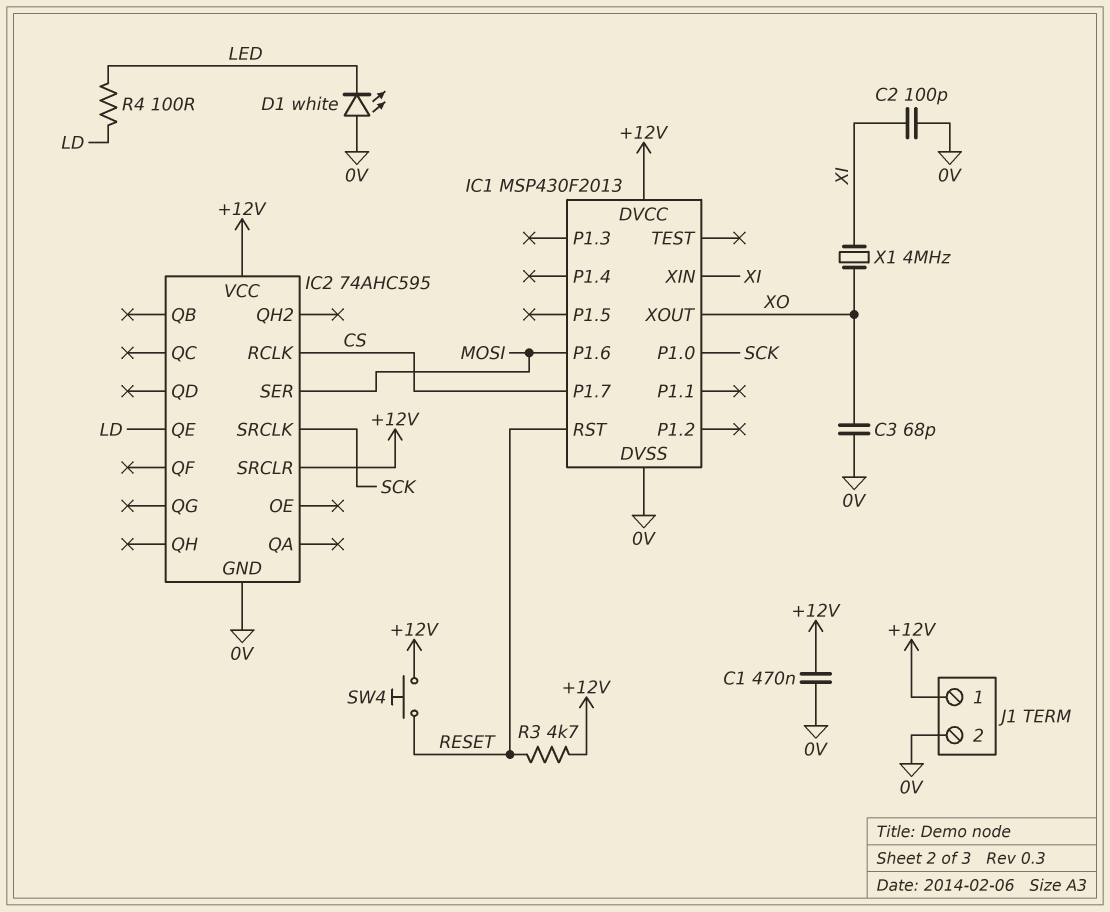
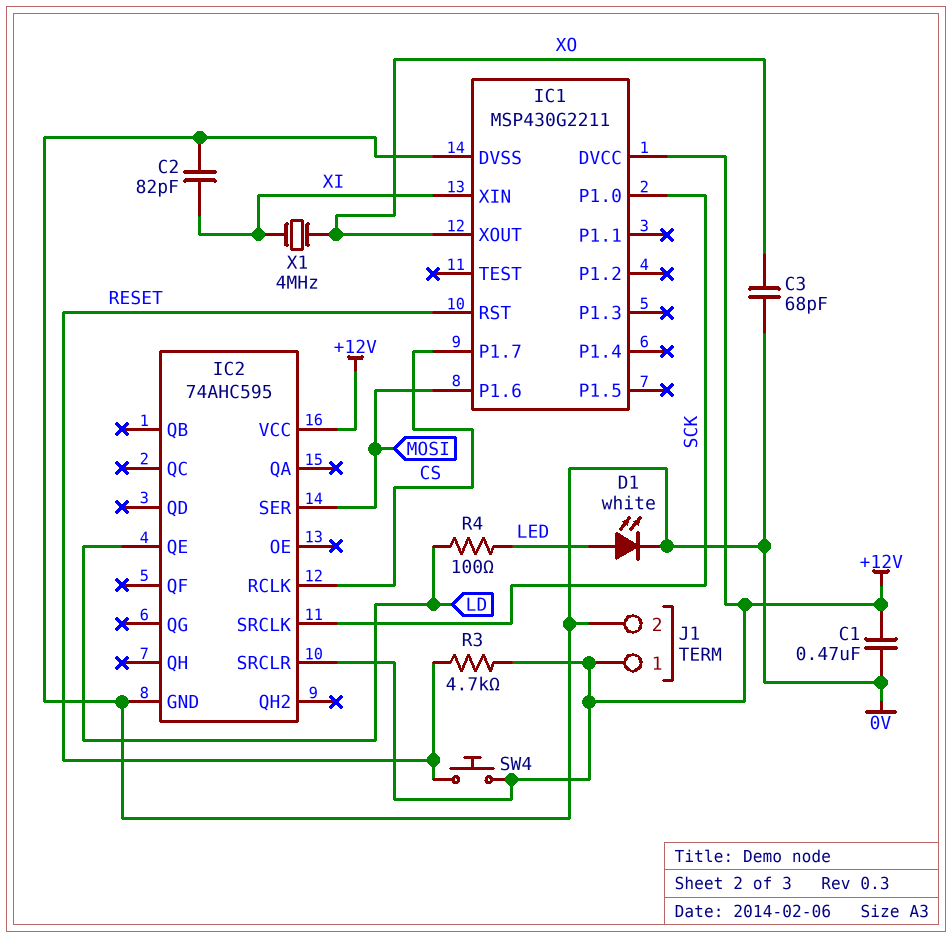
C2: 100pF (0V, XI) -> 82pF (0V, XI)
D1: LED white (A 0V, K LED) -> LED white (A LED, K 0V)
IC1: MSP430F2013 -> MSP430G2211

